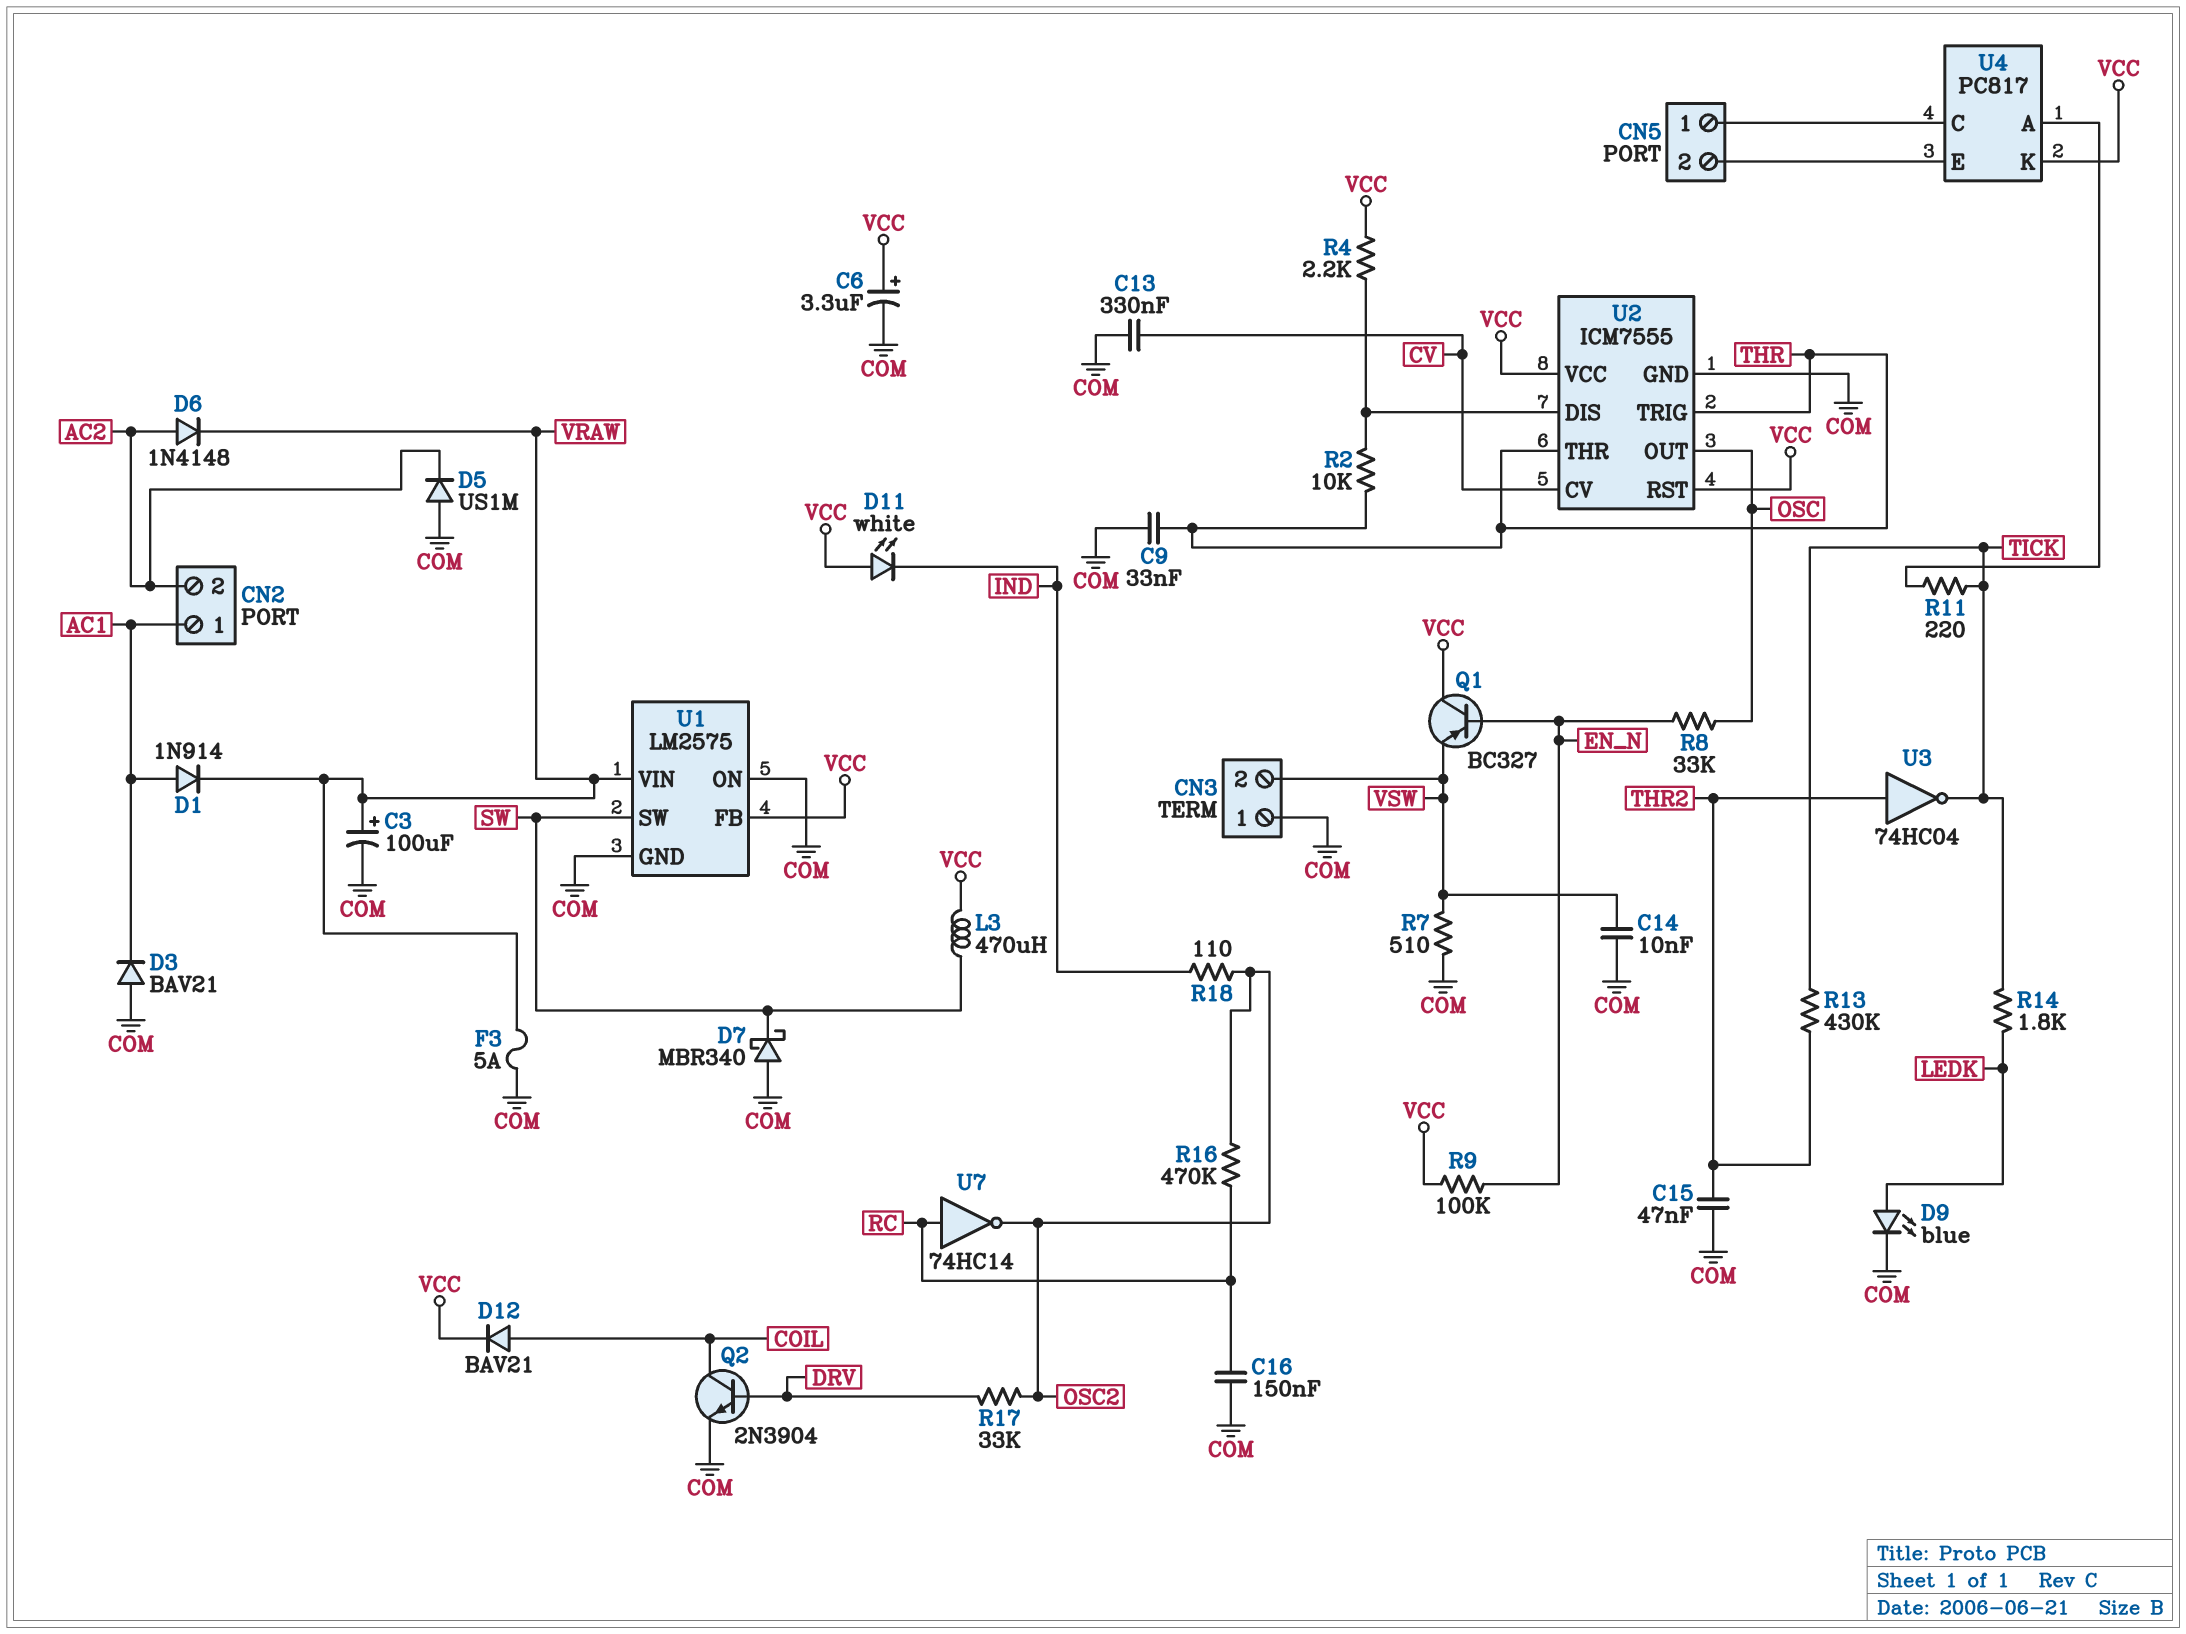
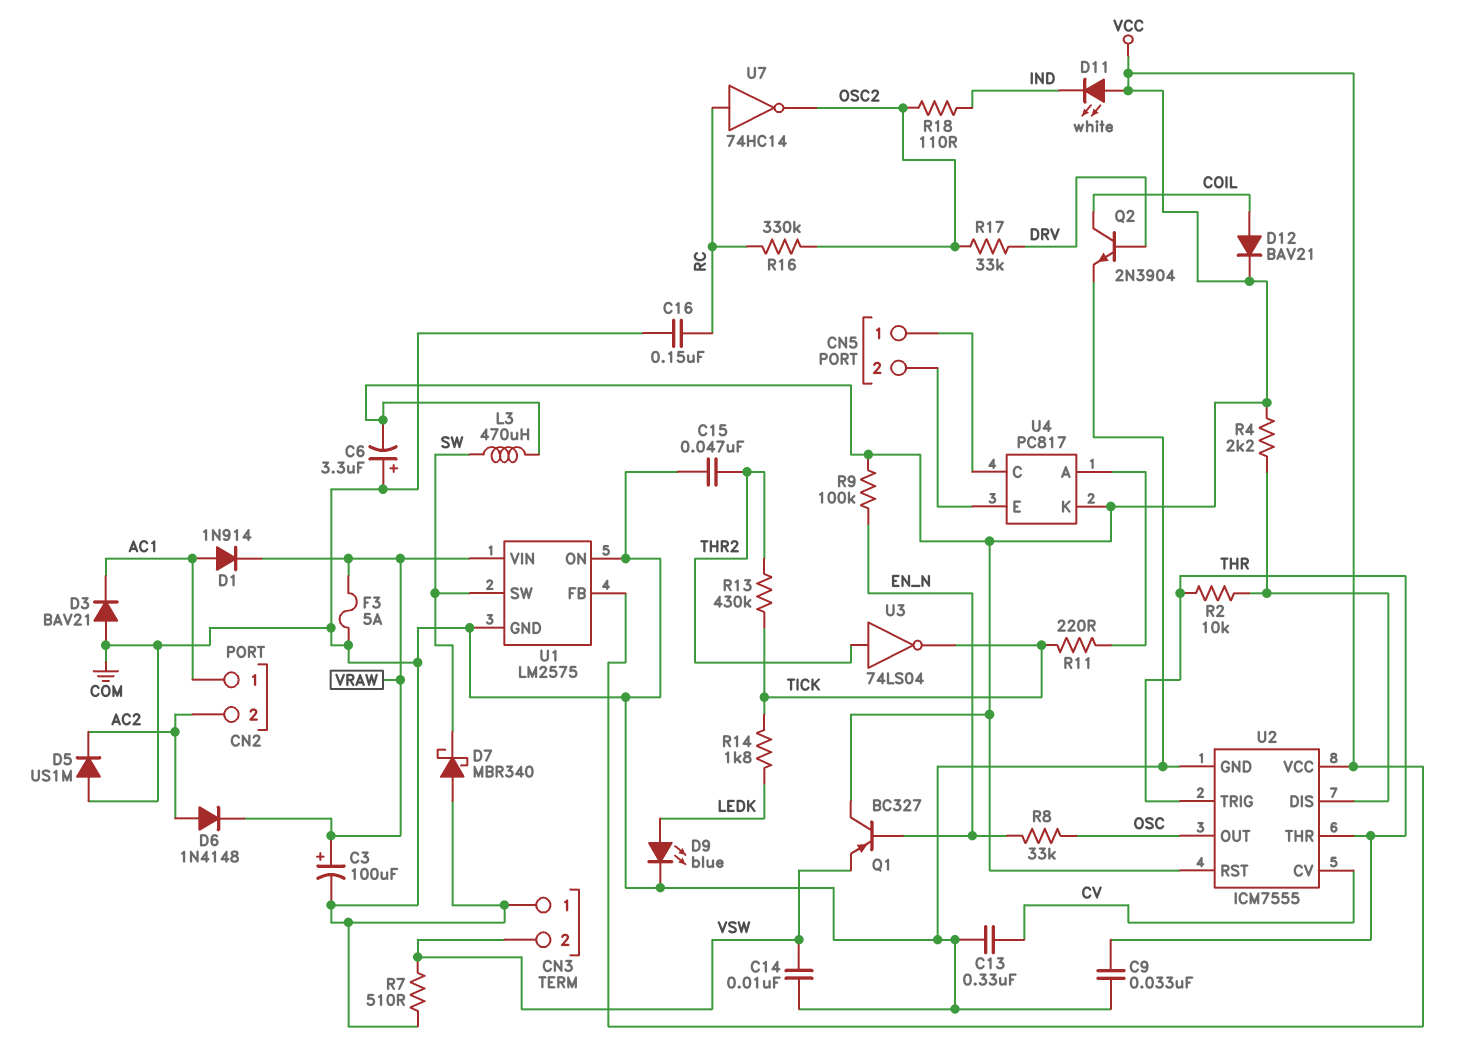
C6: 3.3uF (plus VCC, minus COM) -> 3.3uF (plus COM, minus VCC)
R16: 470k (OSC2, RC) -> 330k (OSC2, RC)
U3: NOT 74HC04 (in THR2, out TICK) -> NOT 74LS04 (in THR2, out TICK)

